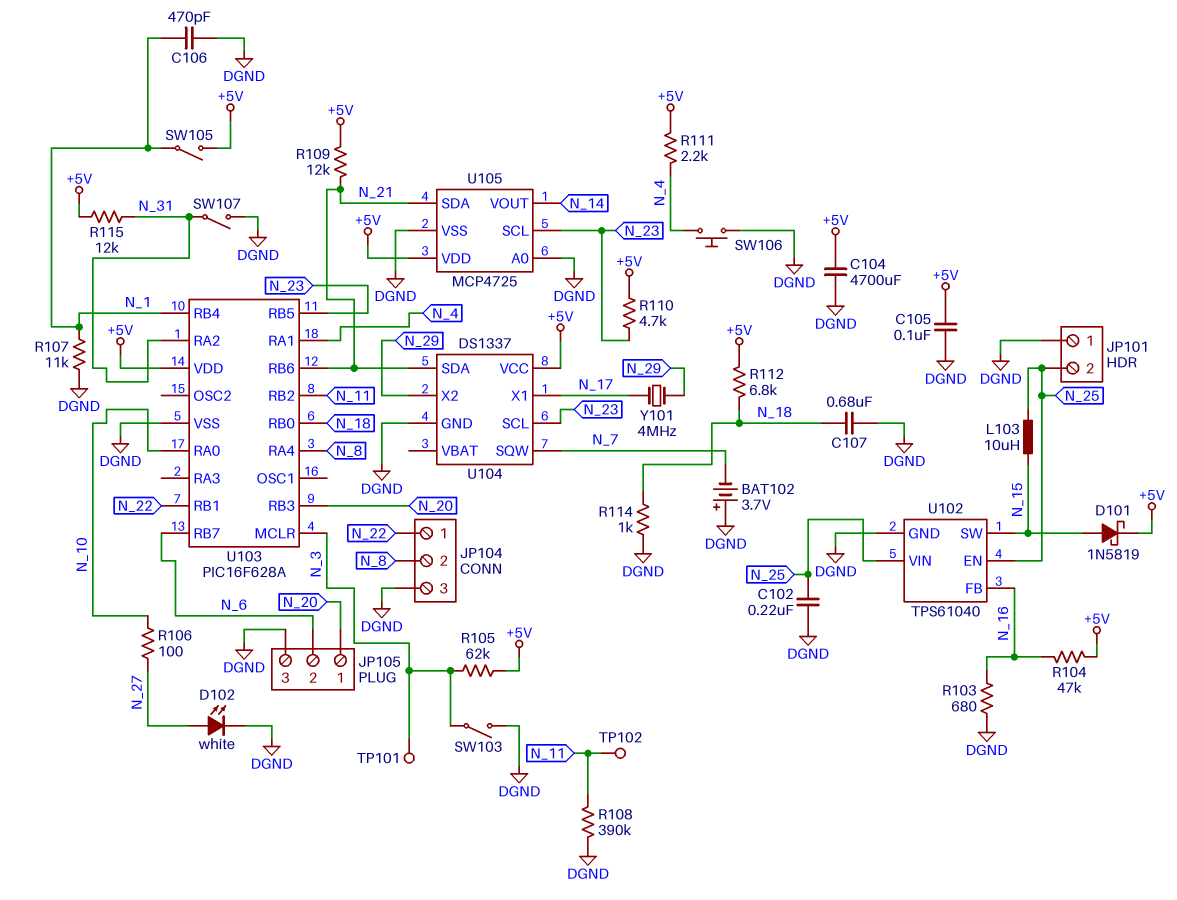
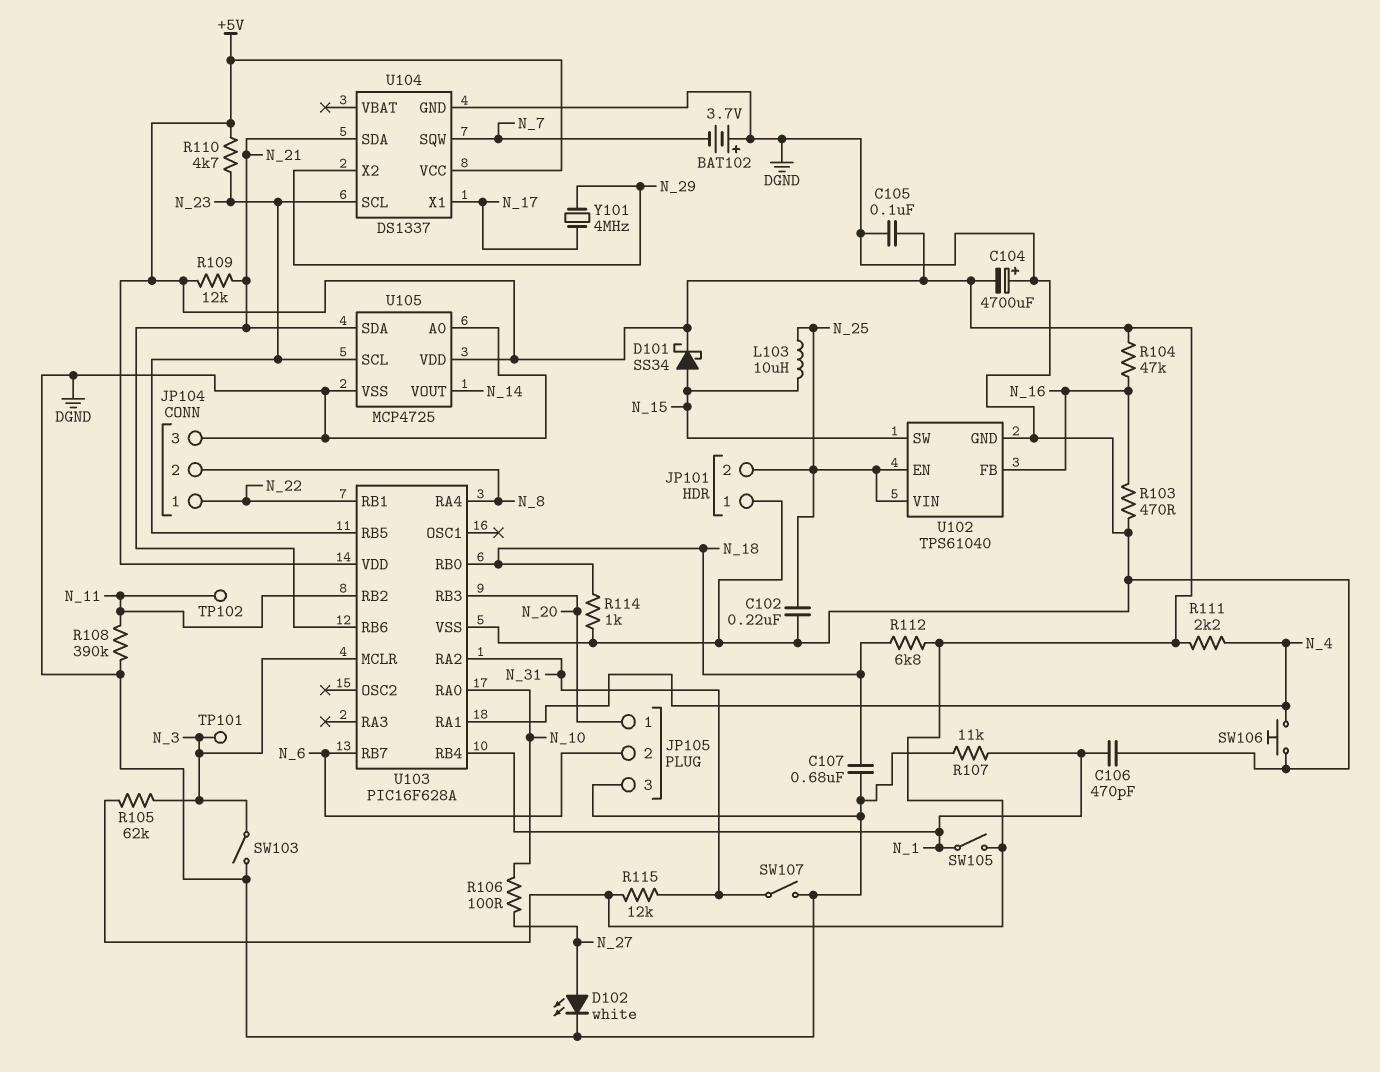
C104: 4700uF (+5V, DGND) -> 4700uF (plus DGND, minus +5V)
D101: schottky 1N5819 (A N_15, K +5V) -> schottky SS34 (A N_15, K +5V)
R103: 680 (DGND, N_16) -> 470 (DGND, N_16)

